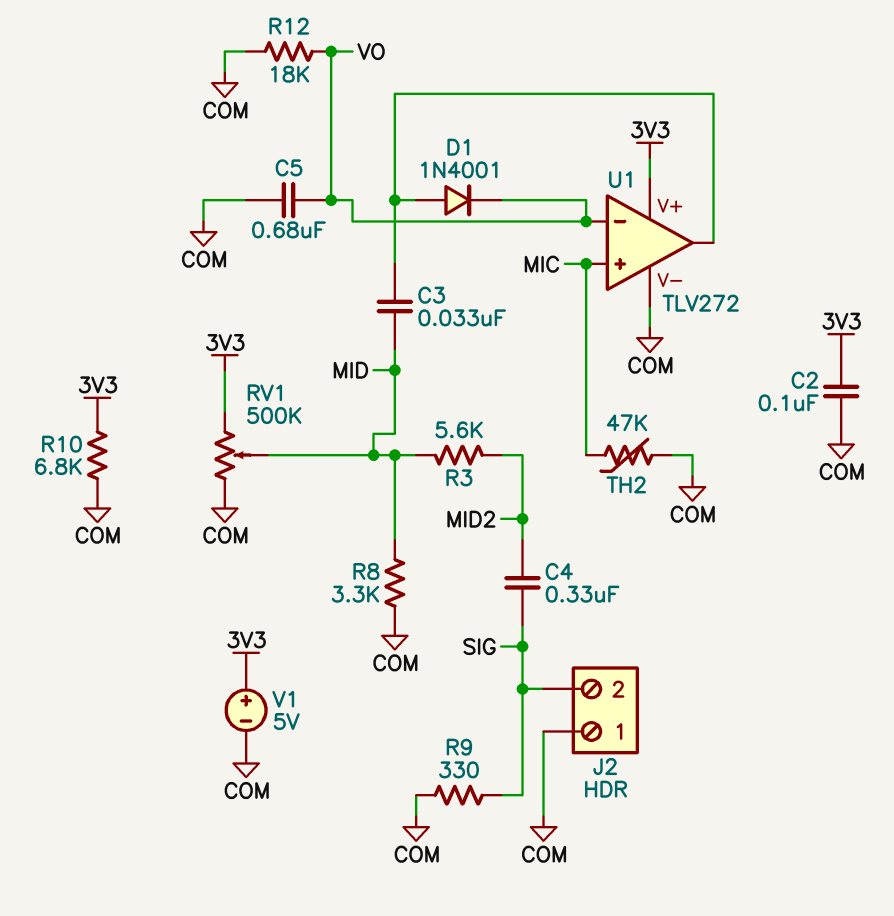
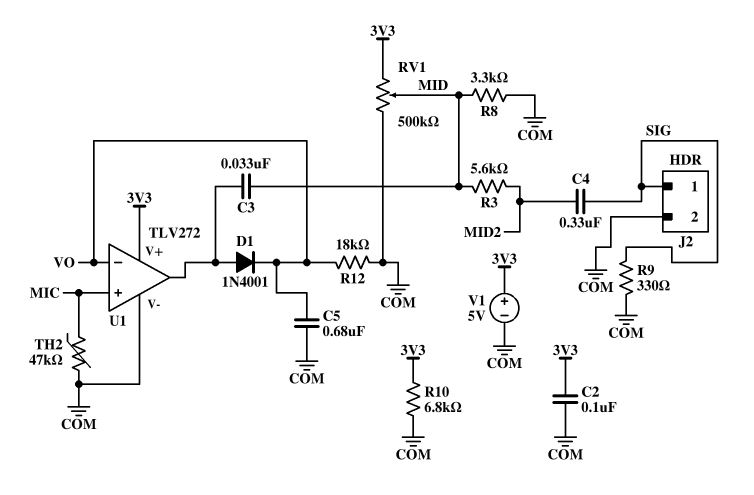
J2 pin 1: COM -> SIG
J2 pin 2: SIG -> COM

